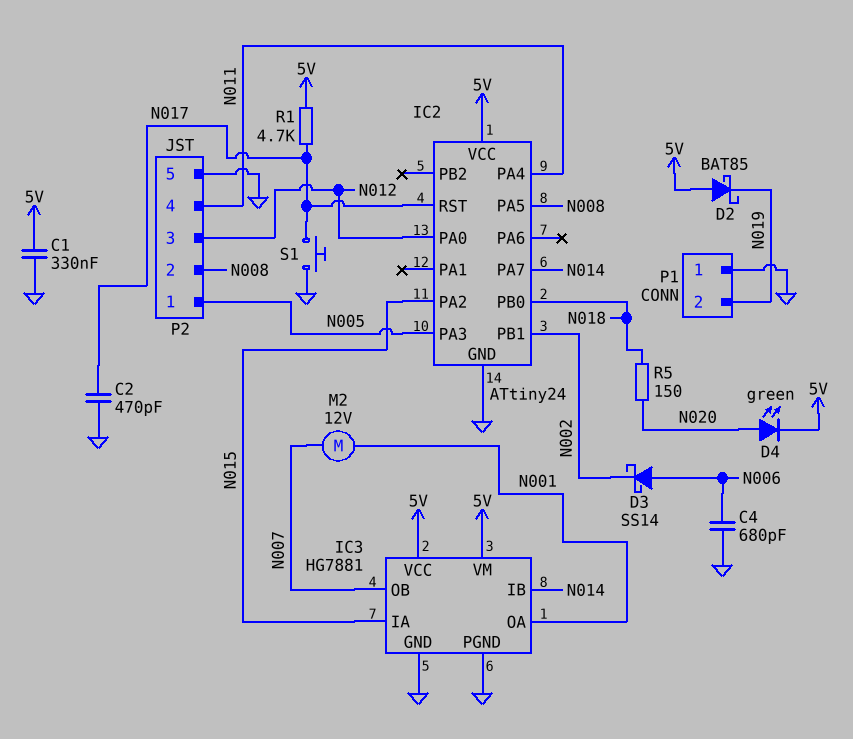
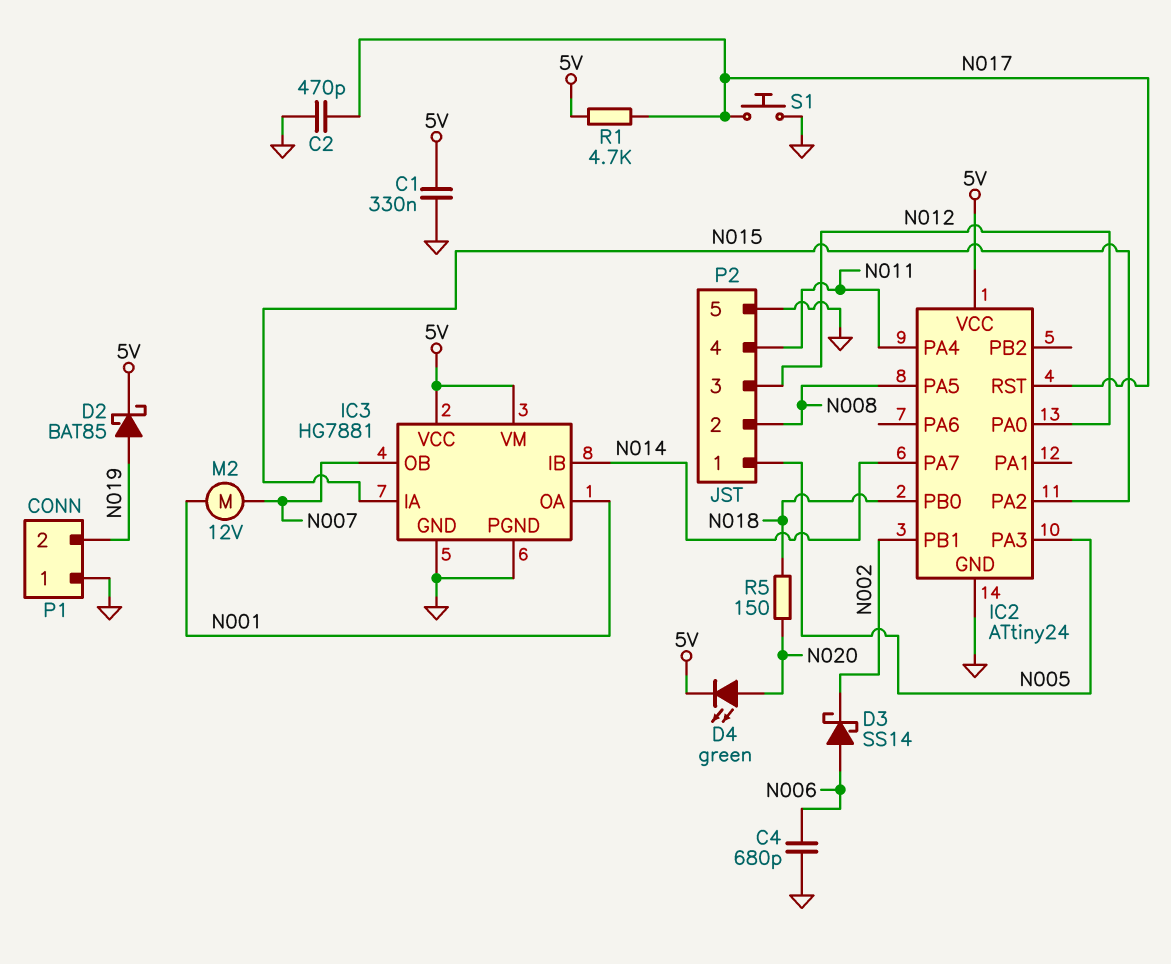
D2: schottky BAT85 (A 5V, K N019) -> schottky BAT85 (A N019, K 5V)

